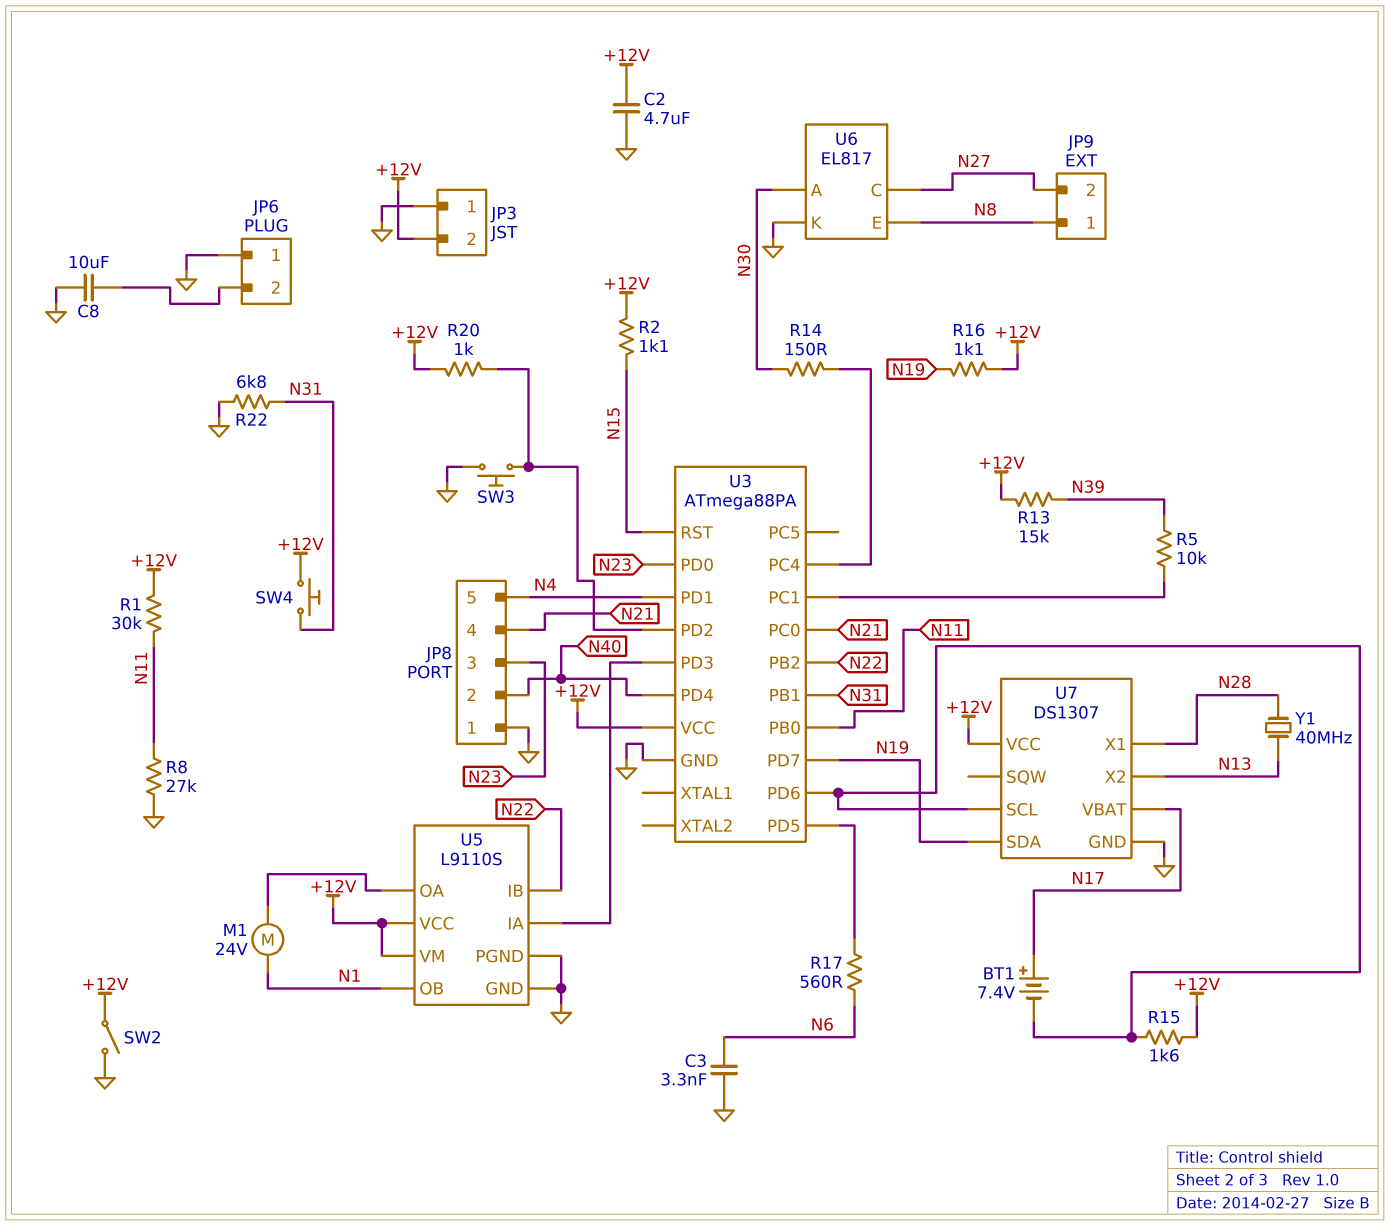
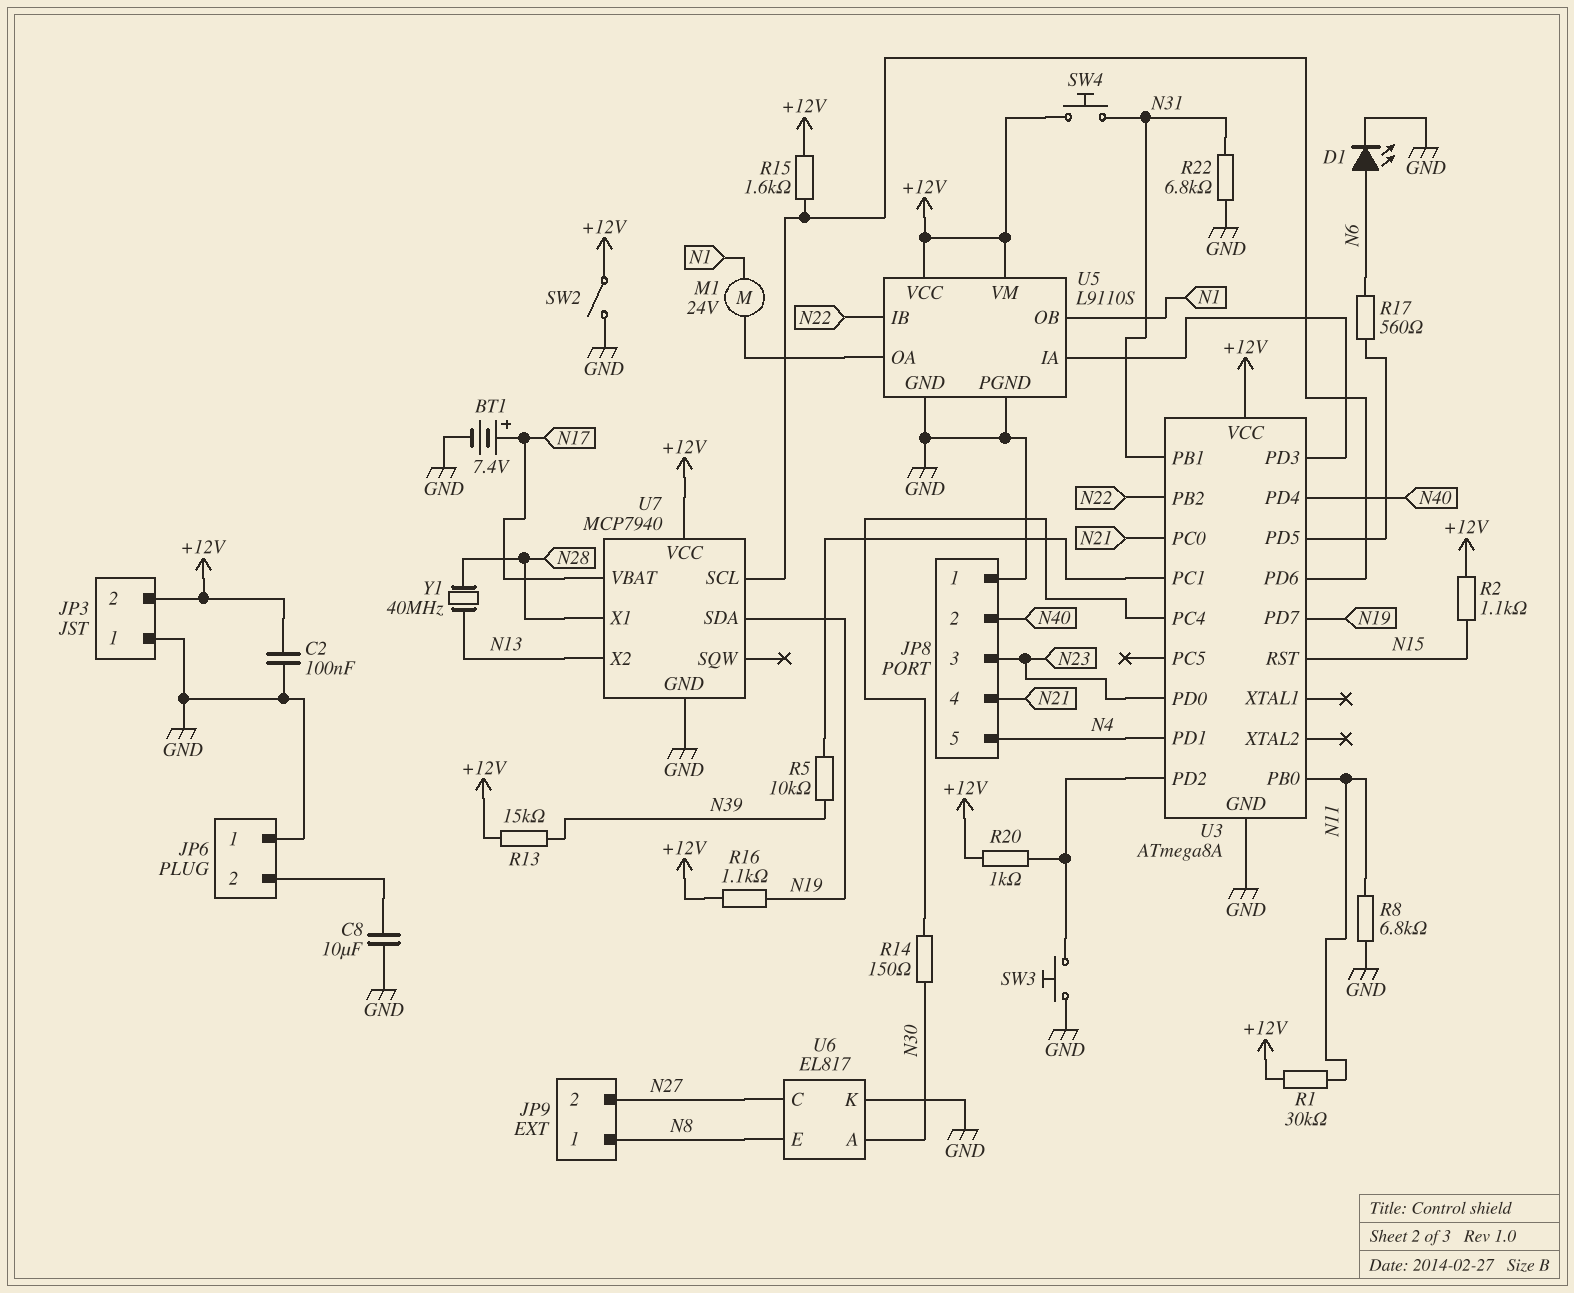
BT1: 7.4V (plus N17, minus U3/PD6) -> 7.4V (plus N17, minus GND)
C2: 4.7uF (+12V, GND) -> 100nF (+12V, GND)
C3: 3.3nF (GND, N6) -> none
D1: none -> LED (A N6, K GND)
R8: 27k (GND, N11) -> 6.8k (GND, N11)
U3: ATmega88PA -> ATmega8A
U7: DS1307 -> MCP7940

